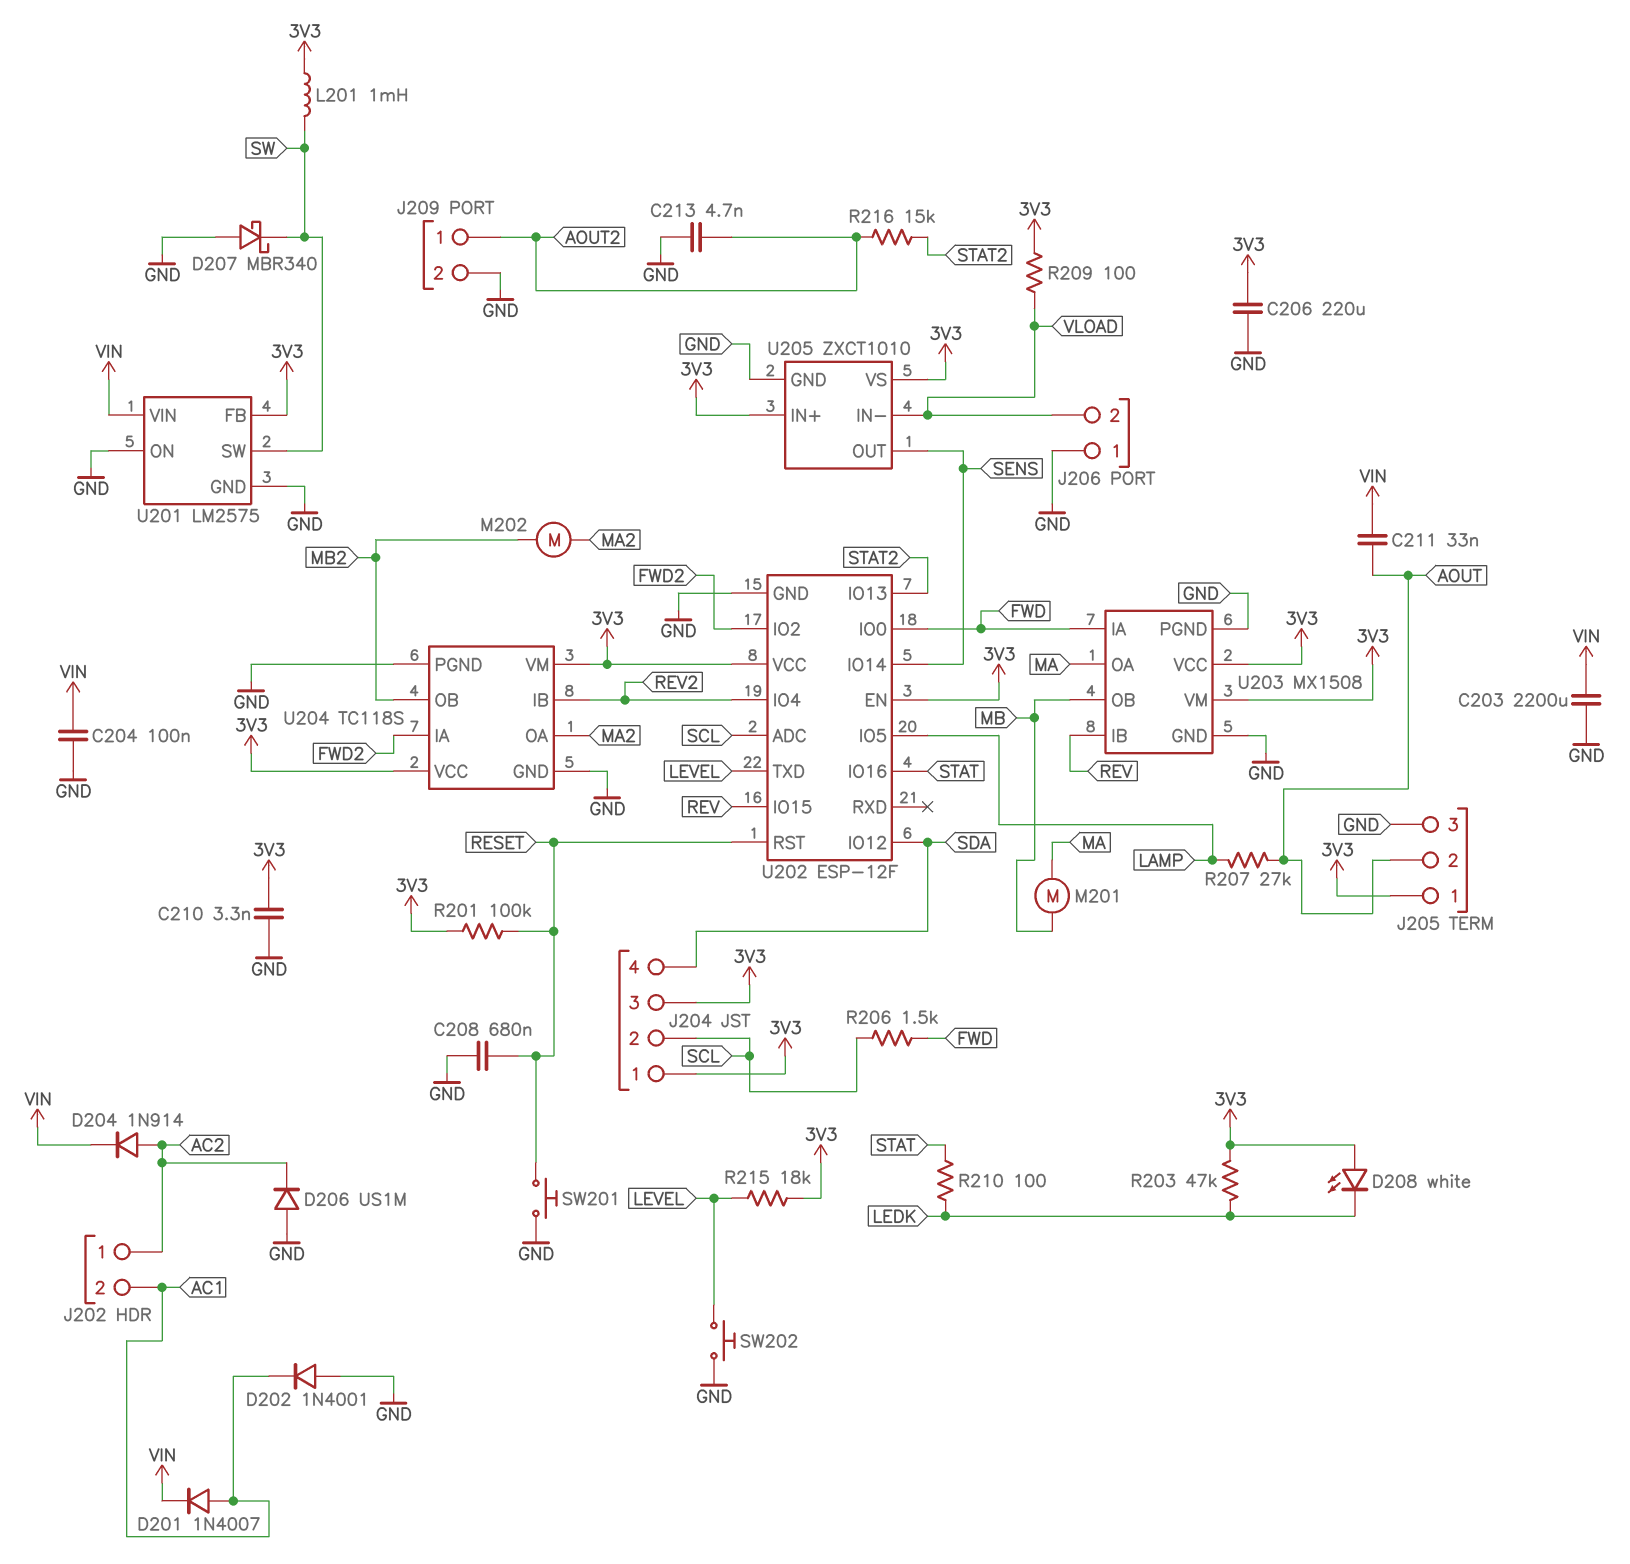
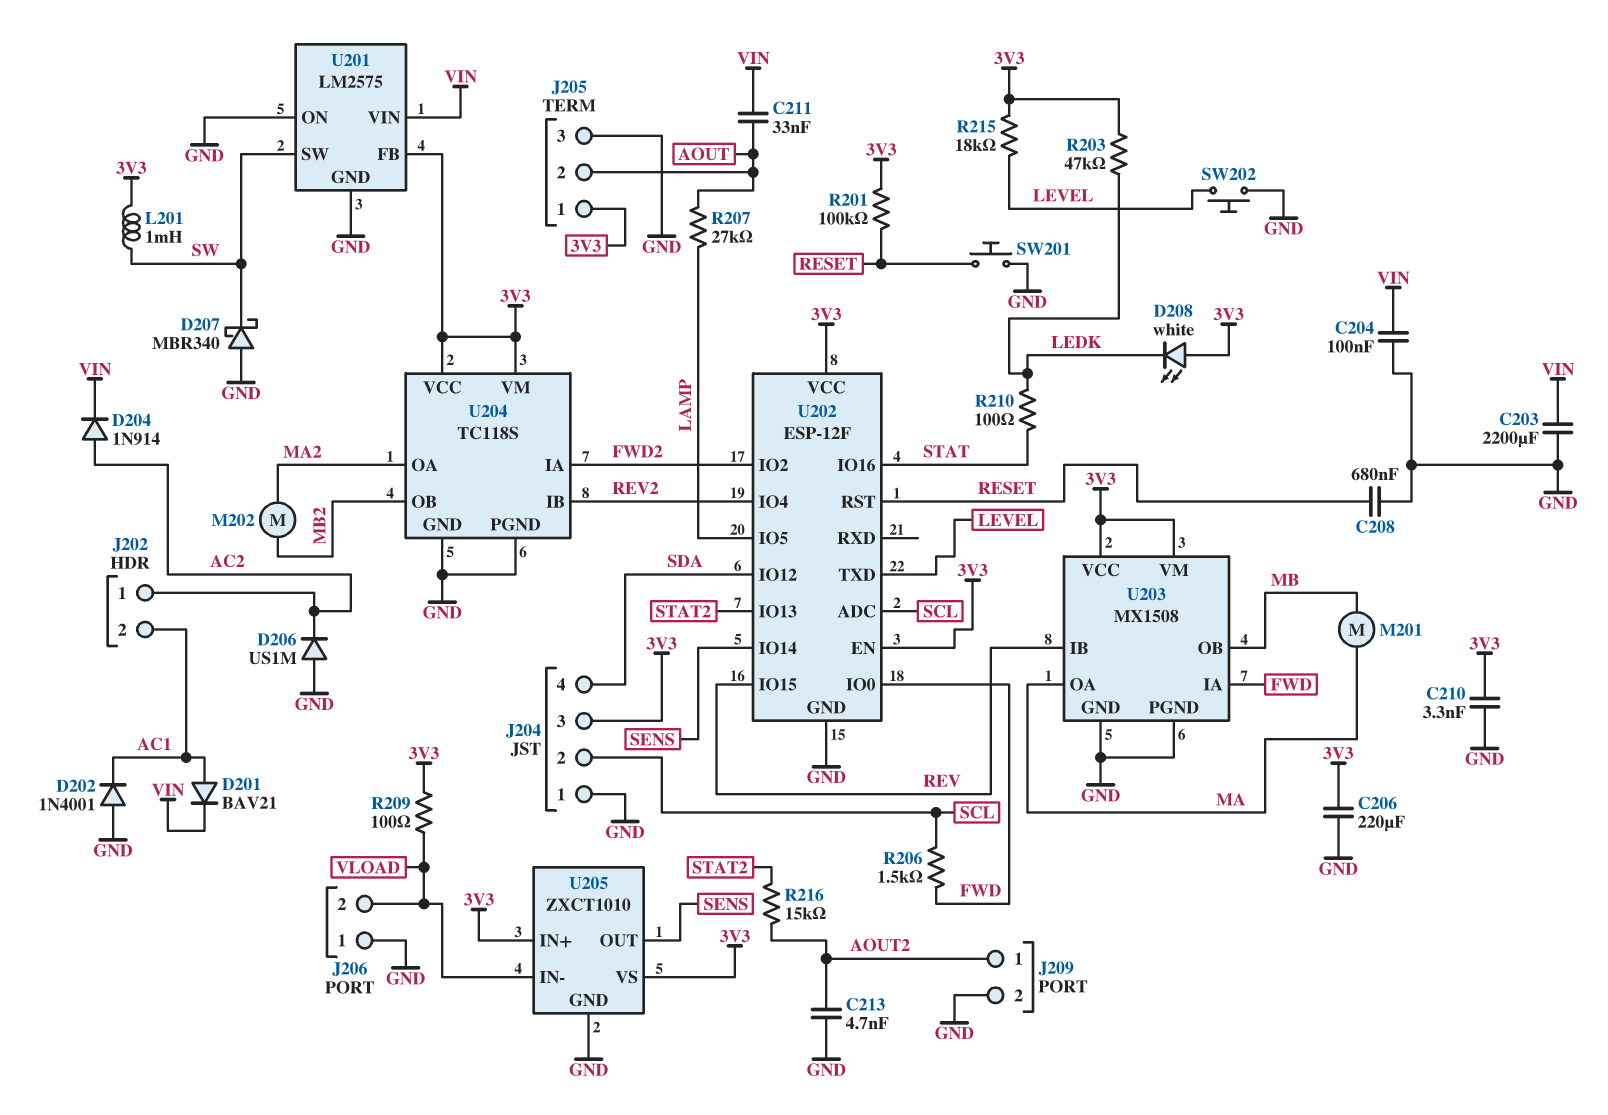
D201: diode 1N4007 (A AC1, K VIN) -> diode BAV21 (A AC1, K VIN)
J204 pin 1: 3V3 -> GND

